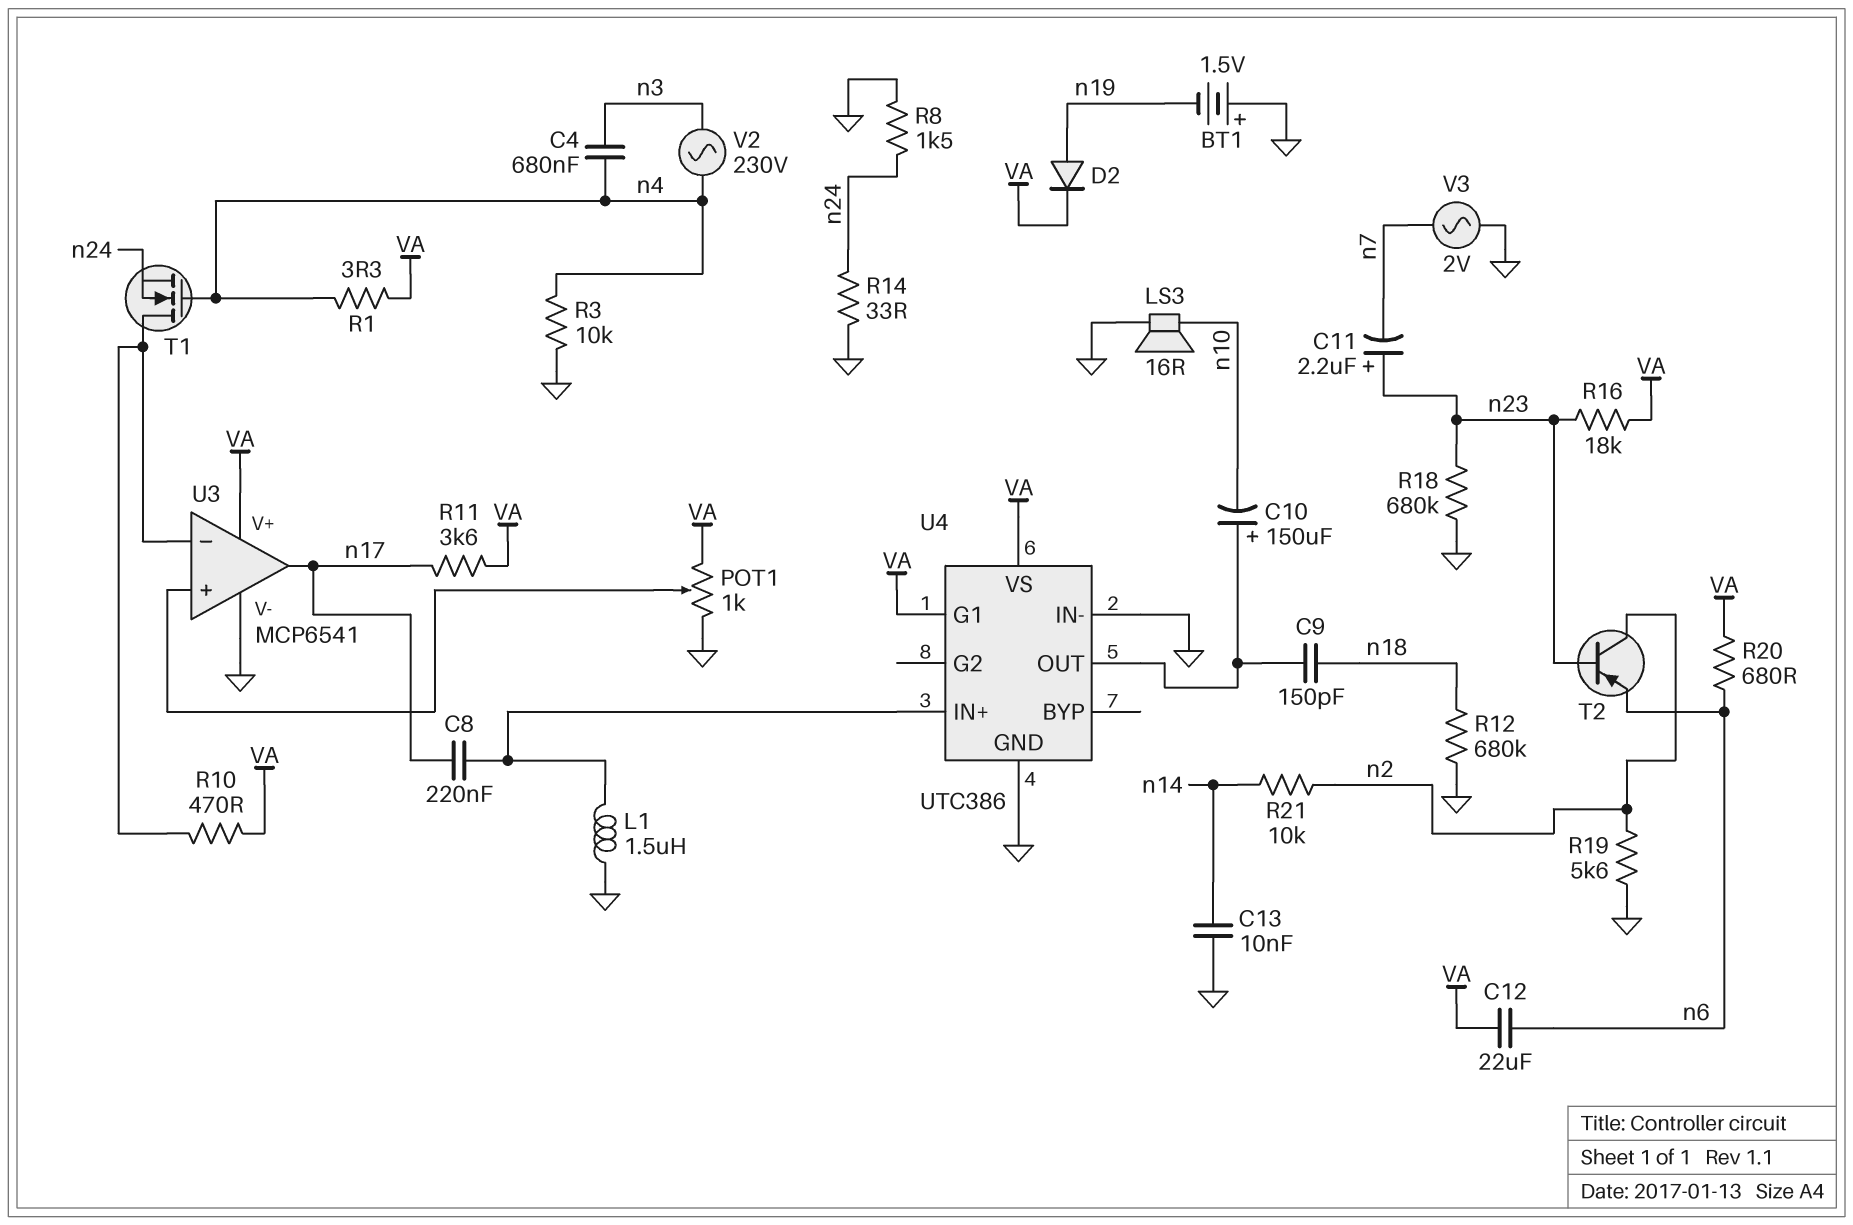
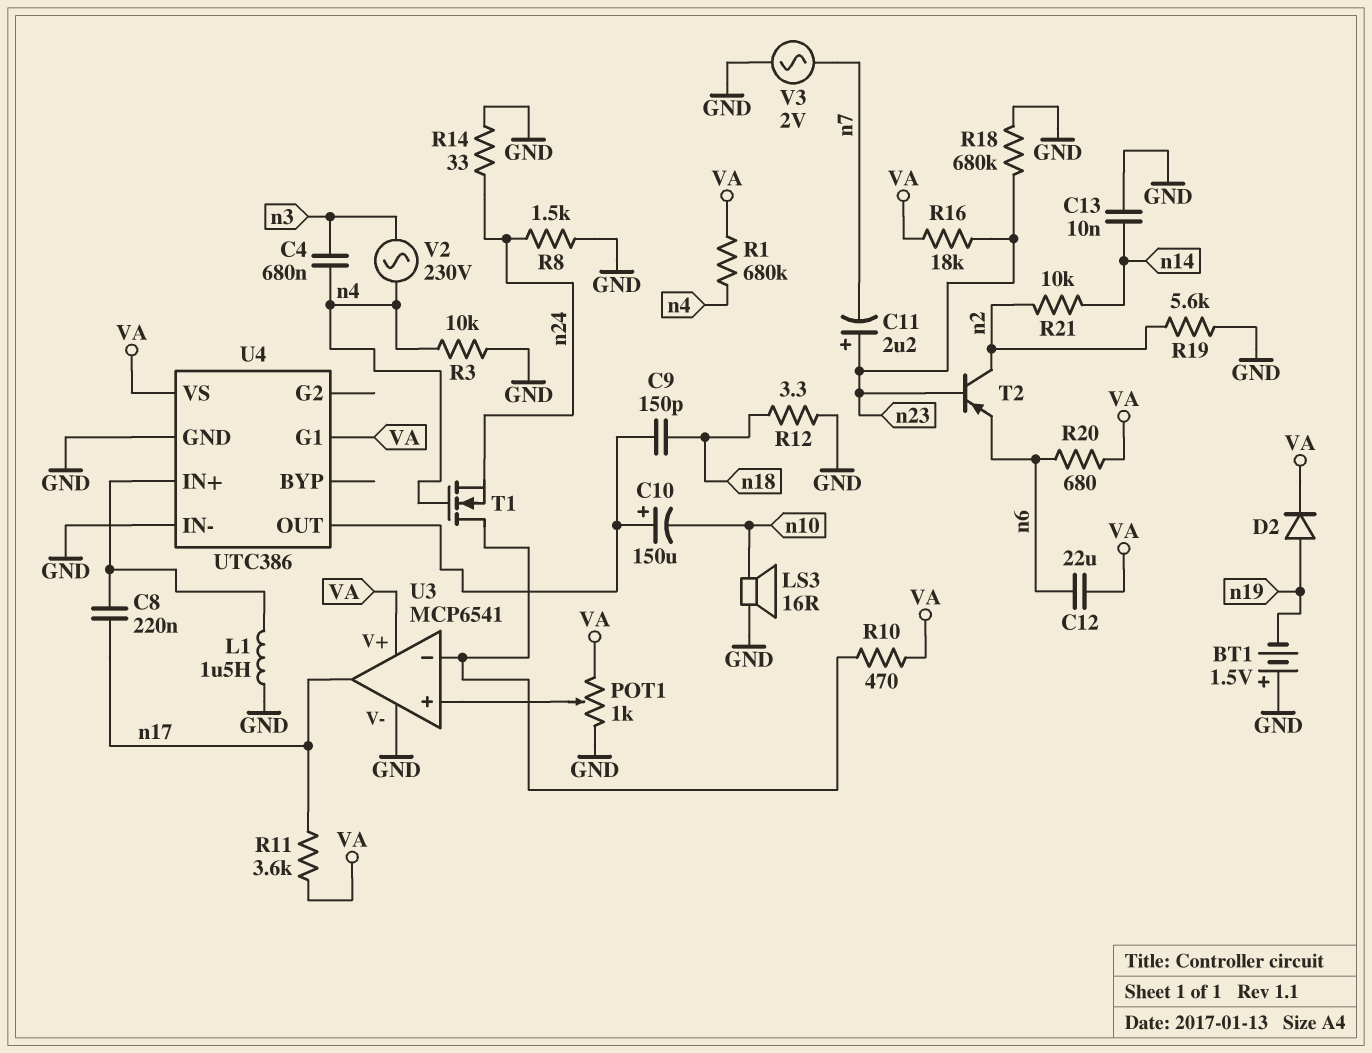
R1: 3.3 (VA, n4) -> 680k (VA, n4)
R12: 680k (GND, n18) -> 3.3 (GND, n18)

